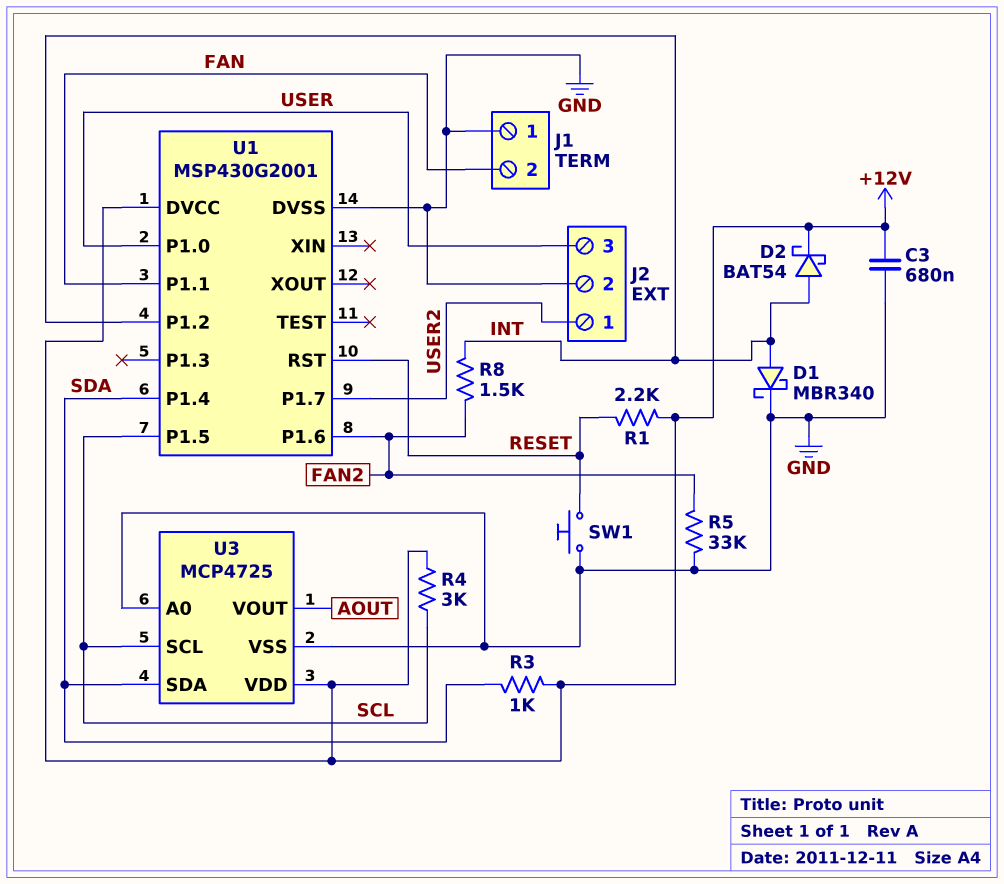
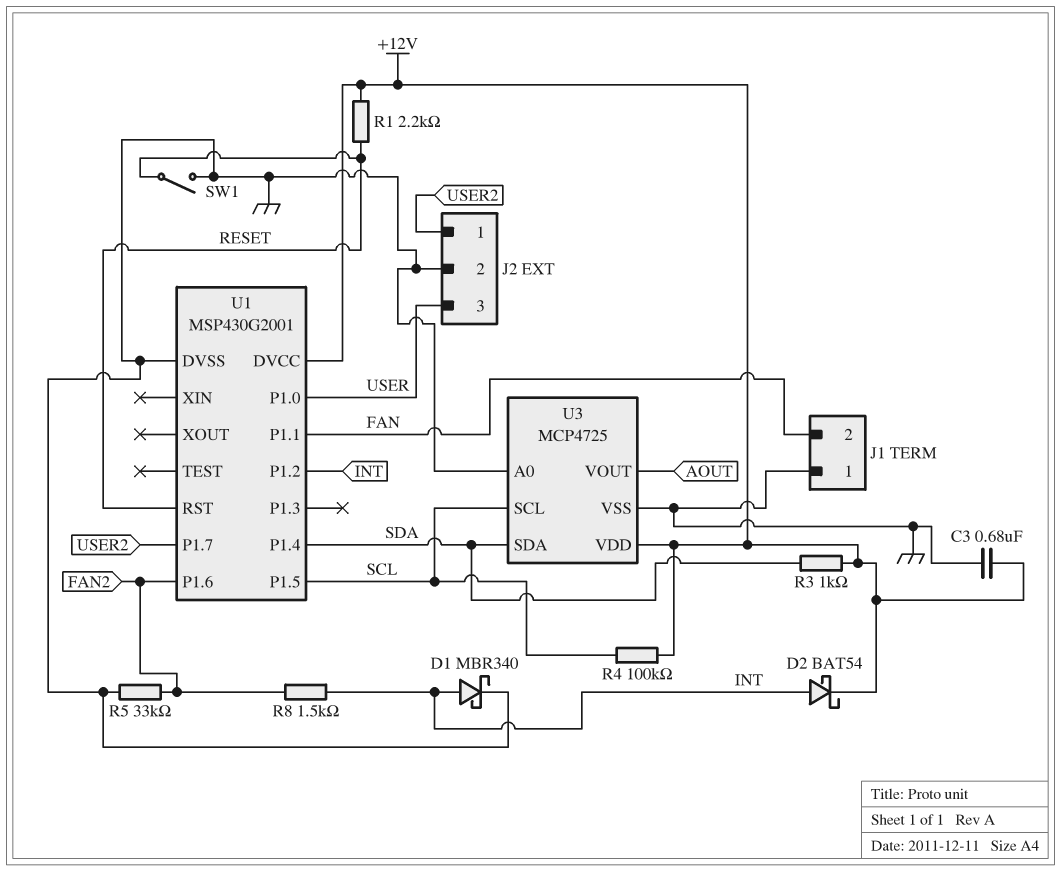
R4: 3k (+12V, SCL) -> 100k (+12V, SCL)
SW1: button (GND, RESET) -> switch (GND, RESET)

